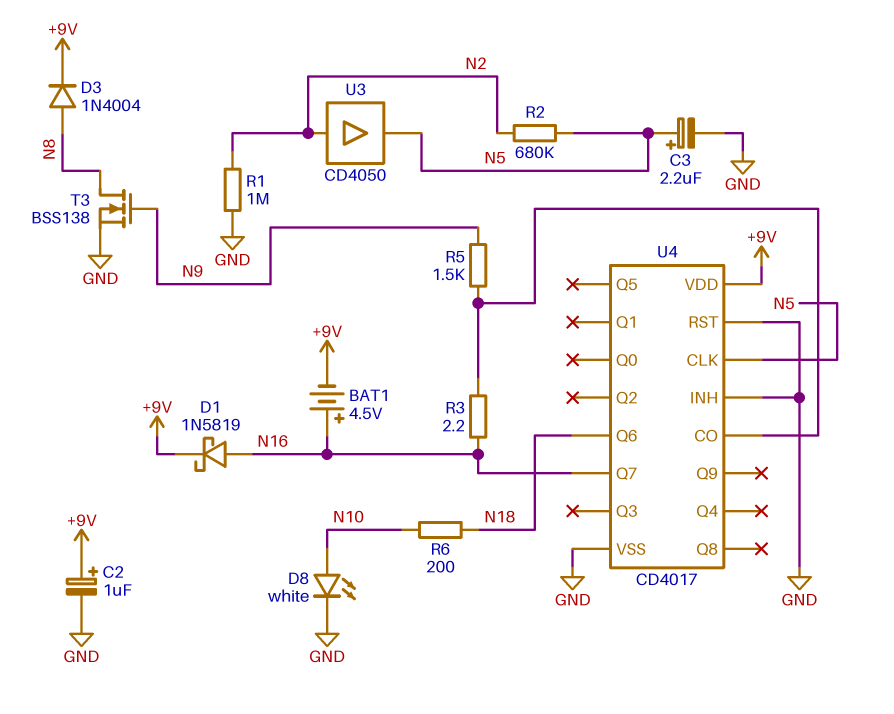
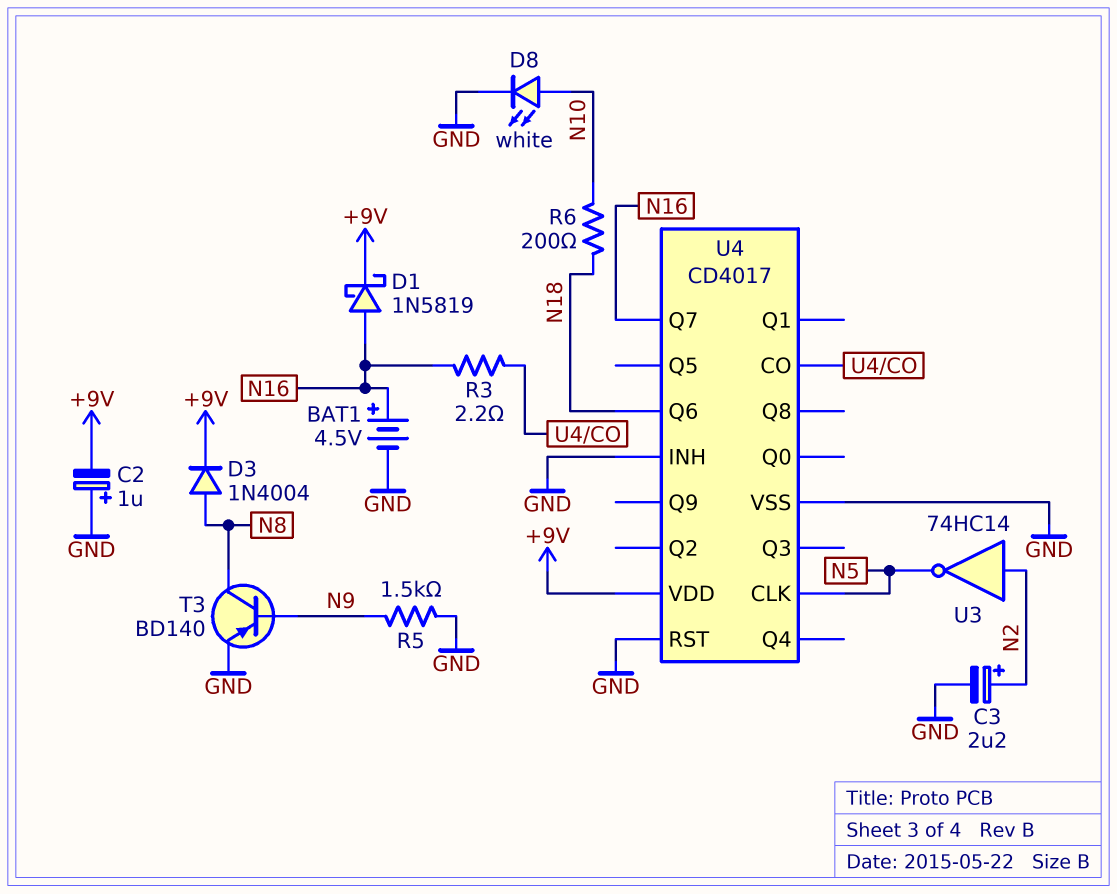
BAT1: 4.5V (plus N16, minus +9V) -> 4.5V (plus N16, minus GND)
C2: 1uF (plus +9V, minus GND) -> 1uF (plus GND, minus +9V)
C3: 2.2uF (plus N5, minus GND) -> 2.2uF (plus N2, minus GND)
R1: 1M (GND, N2) -> none
R2: 680k (N2, N5) -> none
R5: 1.5k (N9, U4/CO) -> 1.5k (GND, N9)
T3: NMOS BSS138 (G N9, D N8, S GND) -> PNP BD140 (B N9, C N8, E GND)
U3: buffer CD4050 (in N2, out N5) -> NOT 74HC14 (in N2, out N5)

